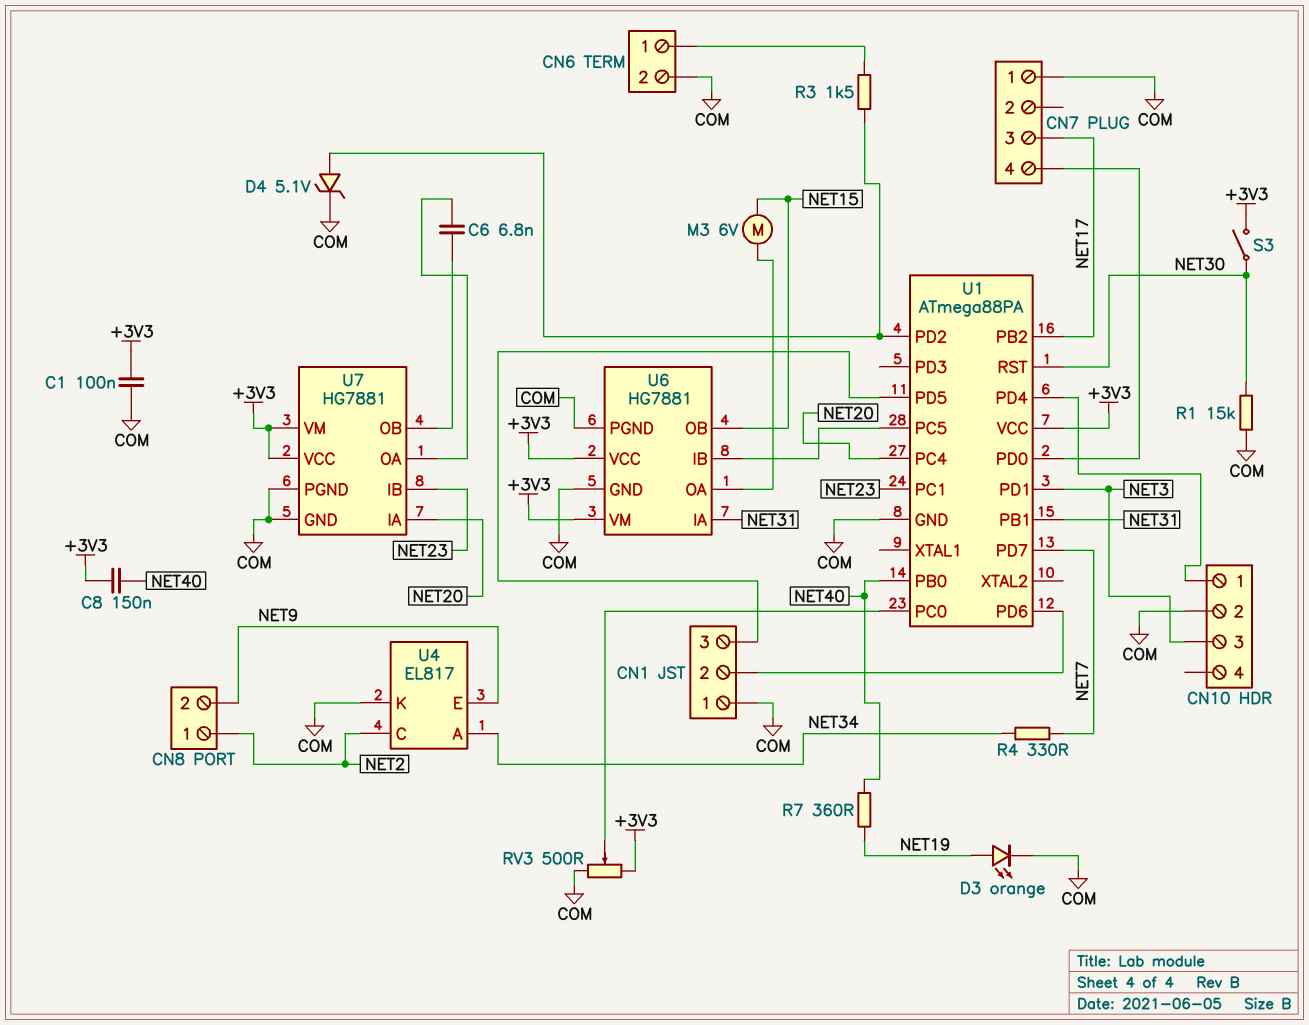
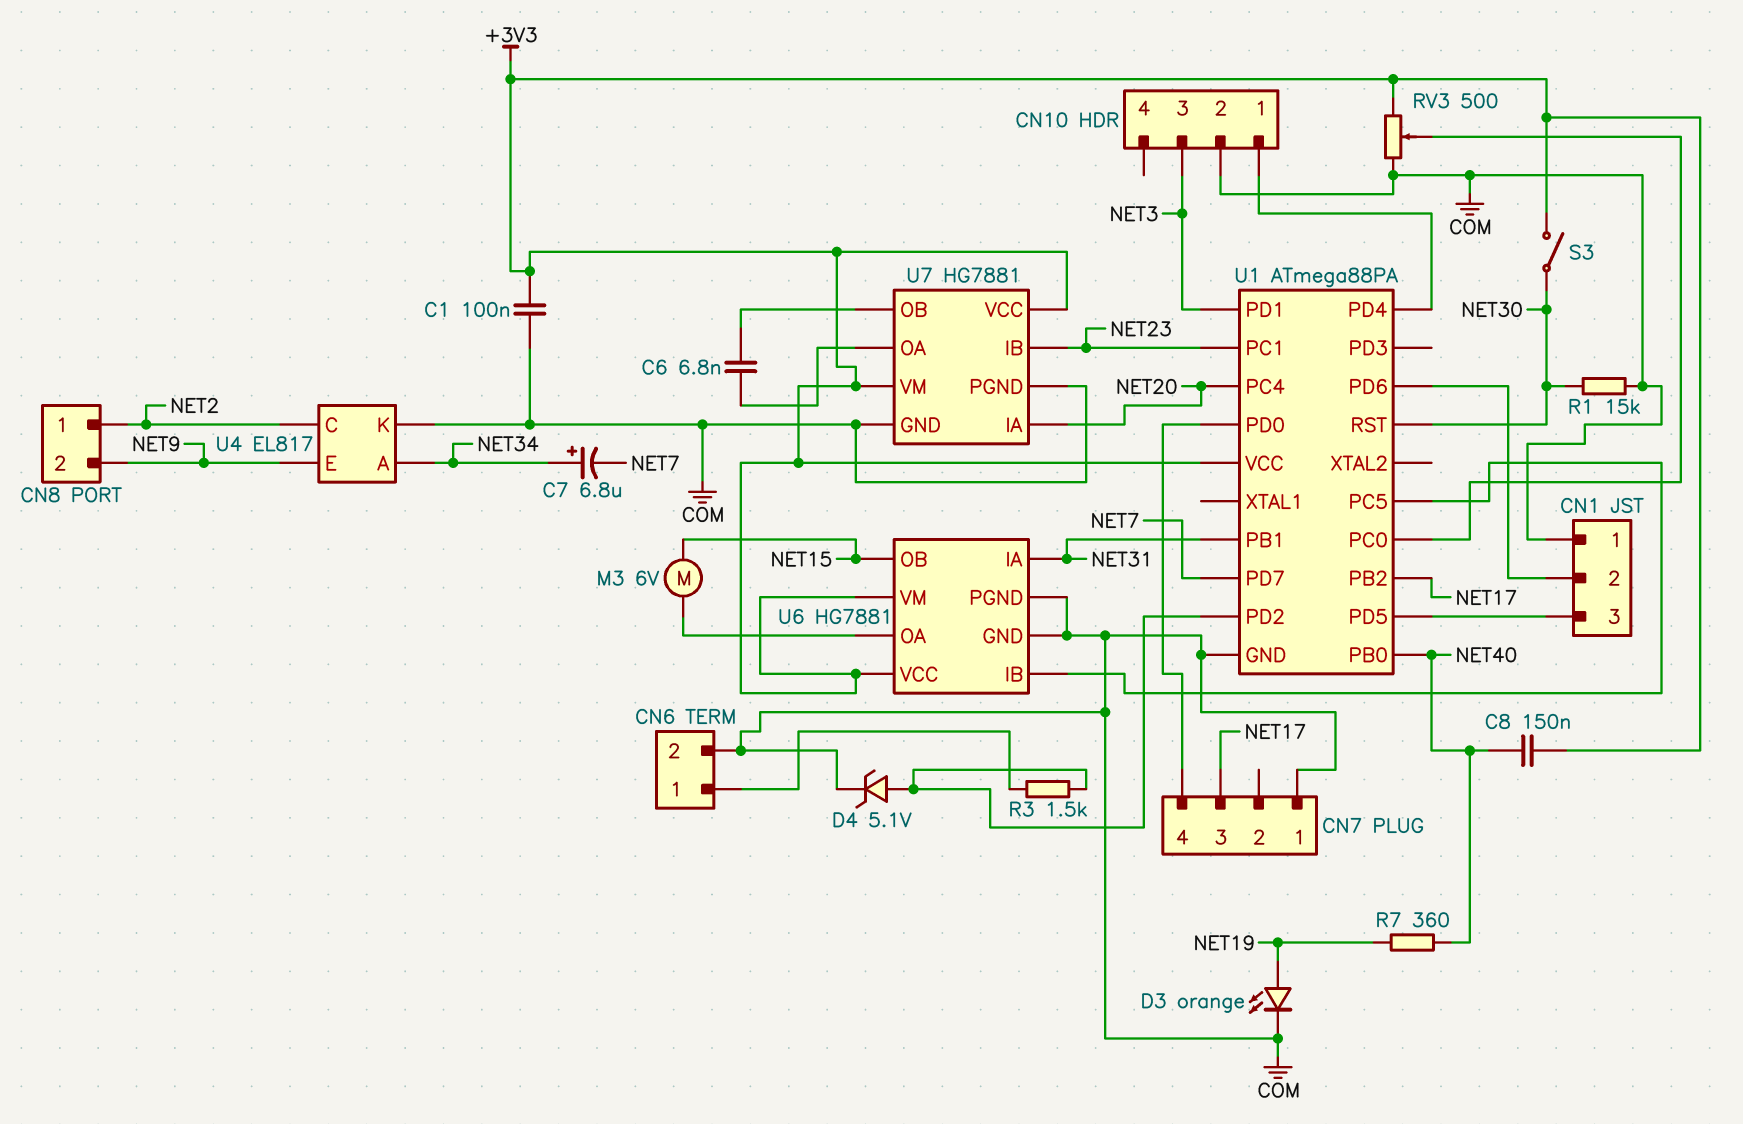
C7: none -> 6.8uF (plus NET34, minus NET7)
R4: 330 (NET7, NET34) -> none

